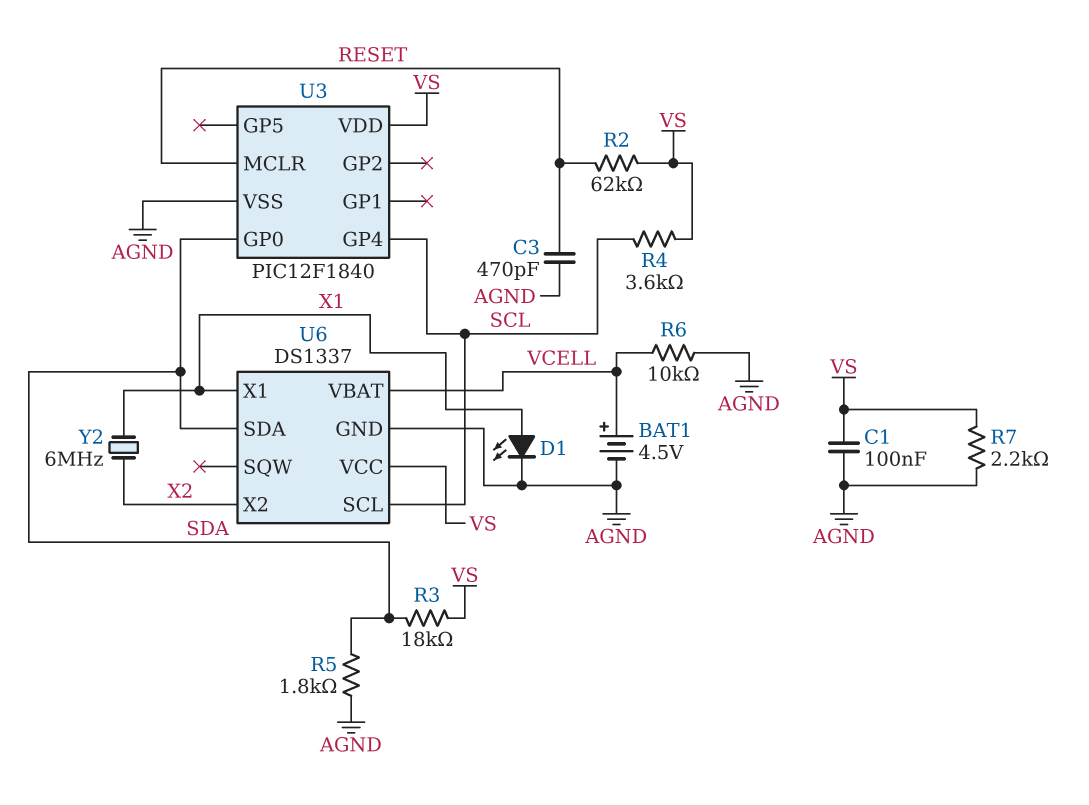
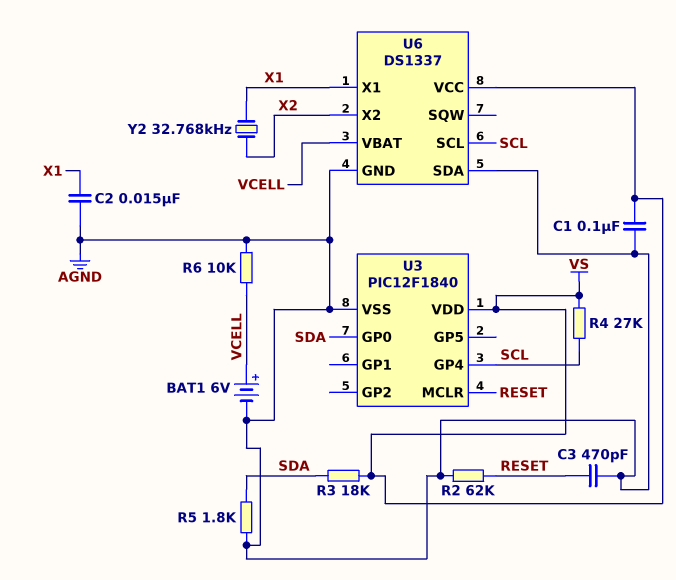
BAT1: 4.5V (plus VCELL, minus AGND) -> 6V (plus VCELL, minus AGND)
C2: none -> 15nF (AGND, X1)
D1: LED (A X1, K AGND) -> none
R2: 62k (RESET, VS) -> 62k (AGND, RESET)
R4: 3.6k (SCL, VS) -> 27k (SCL, VS)
R7: 2.2k (AGND, VS) -> none
U6 pin SDA: SDA -> AGND
Y2: 6MHz (X1, X2) -> 32.768kHz (X1, X2)

